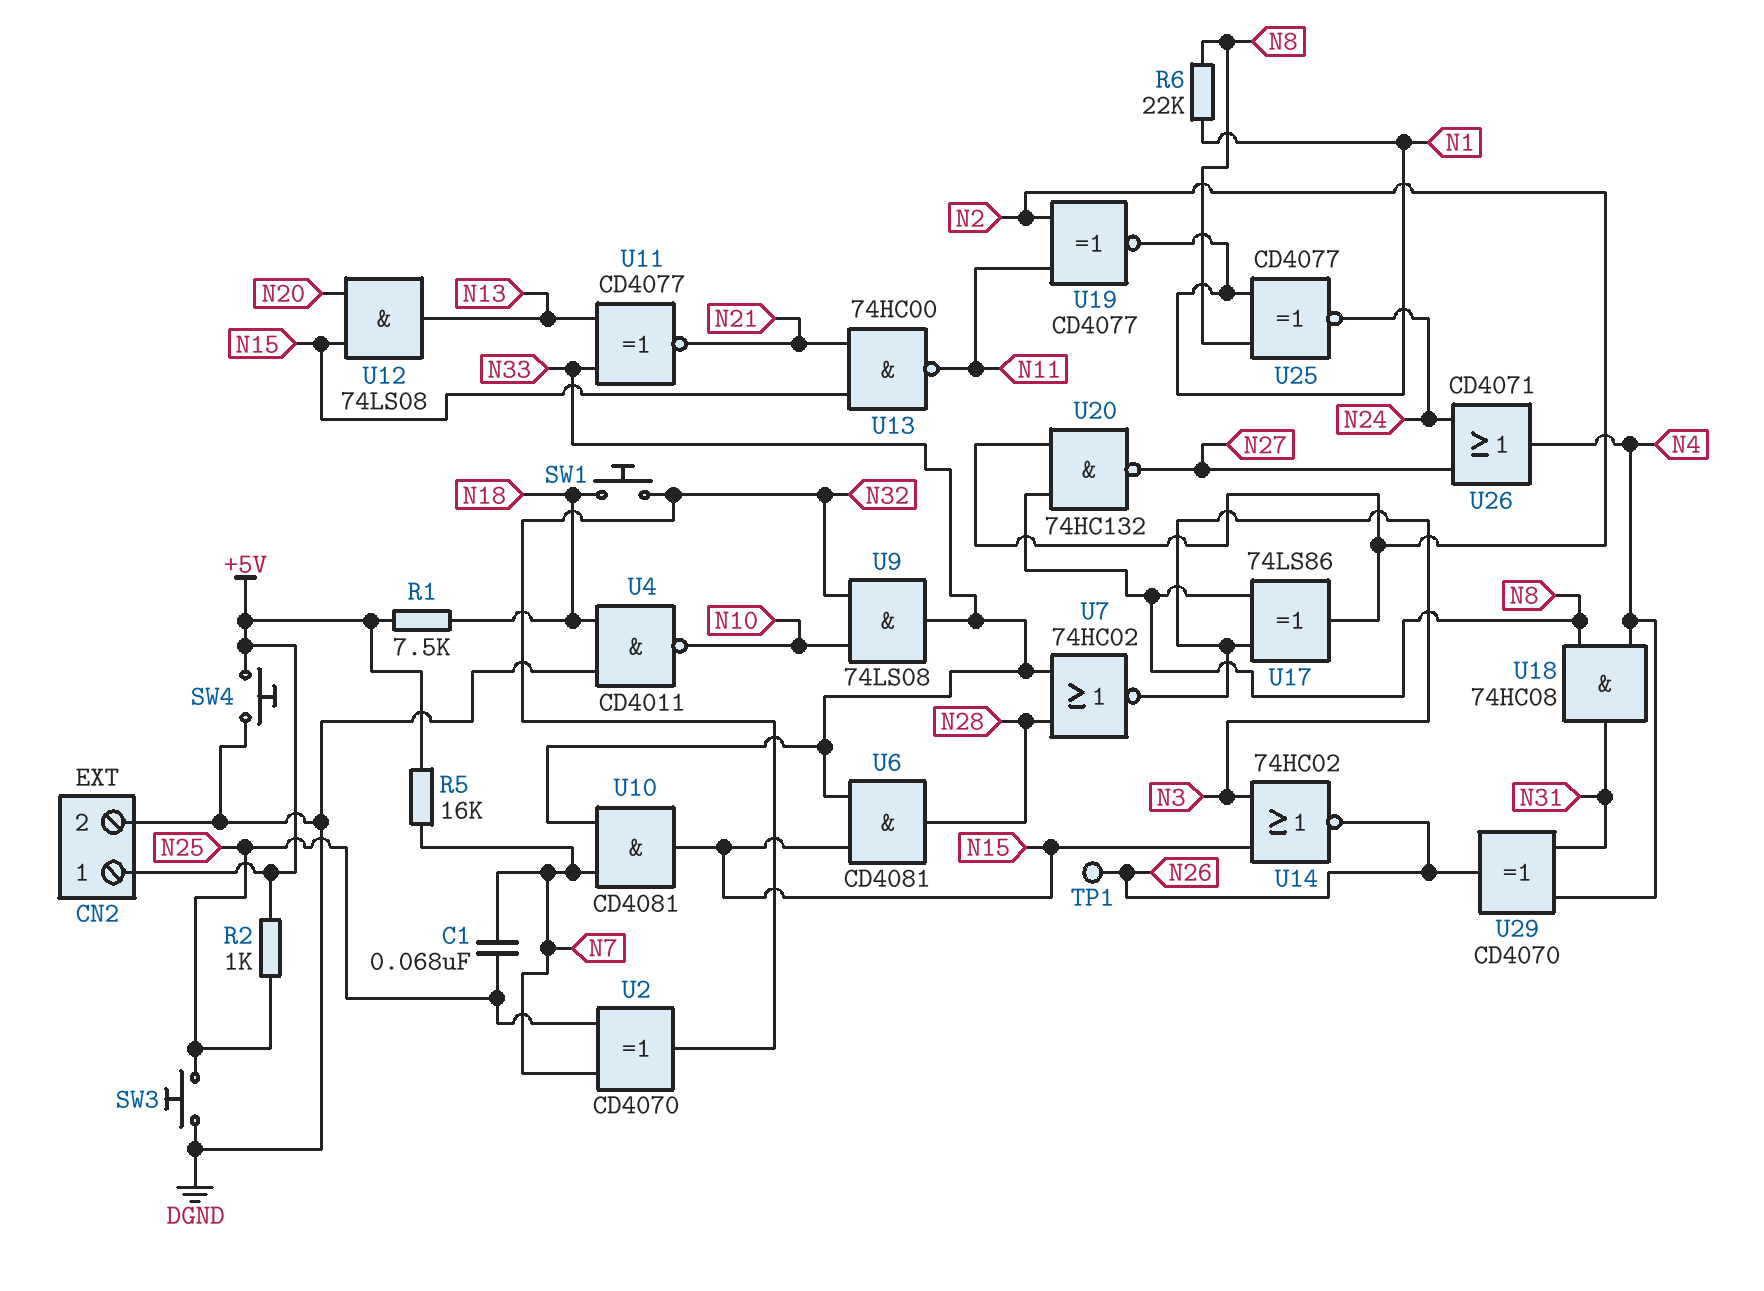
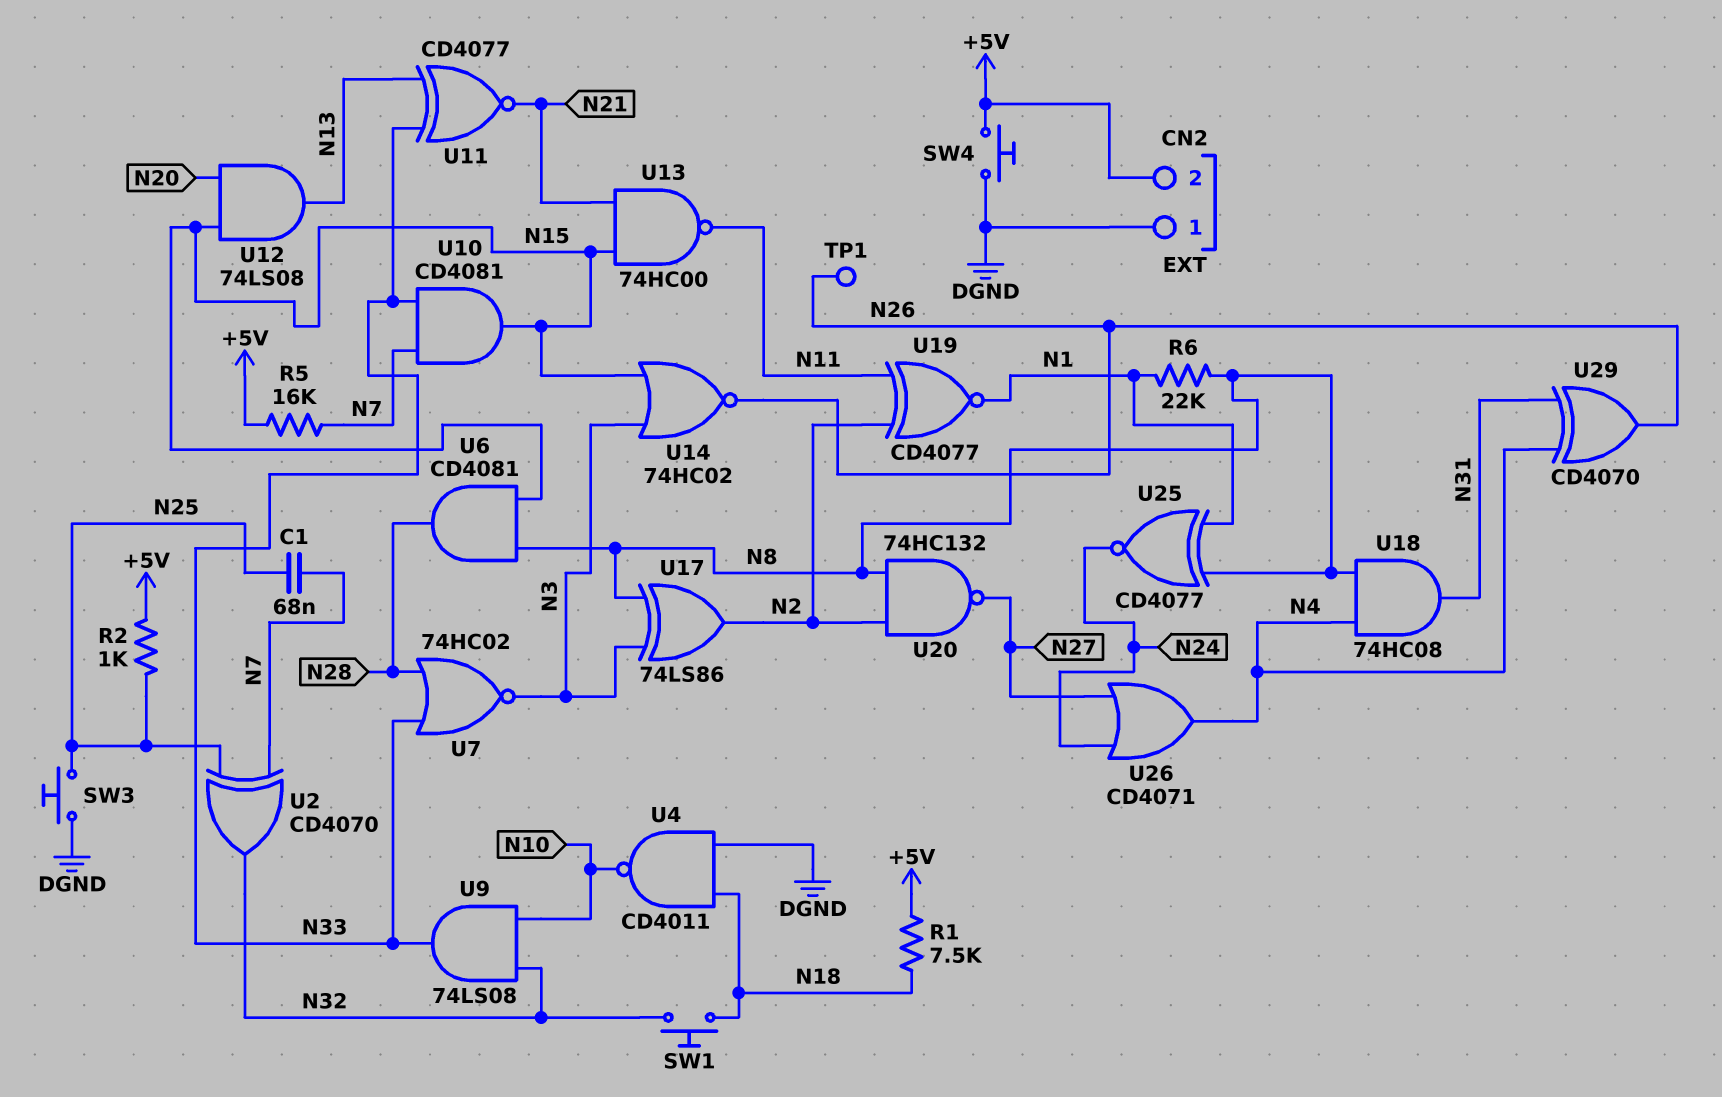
CN2 pin 1: +5V -> DGND
CN2 pin 2: DGND -> +5V
U6: AND CD4081 (in N15, in N33, out N28) -> AND CD4081 (in N8, in N15, out N28)

